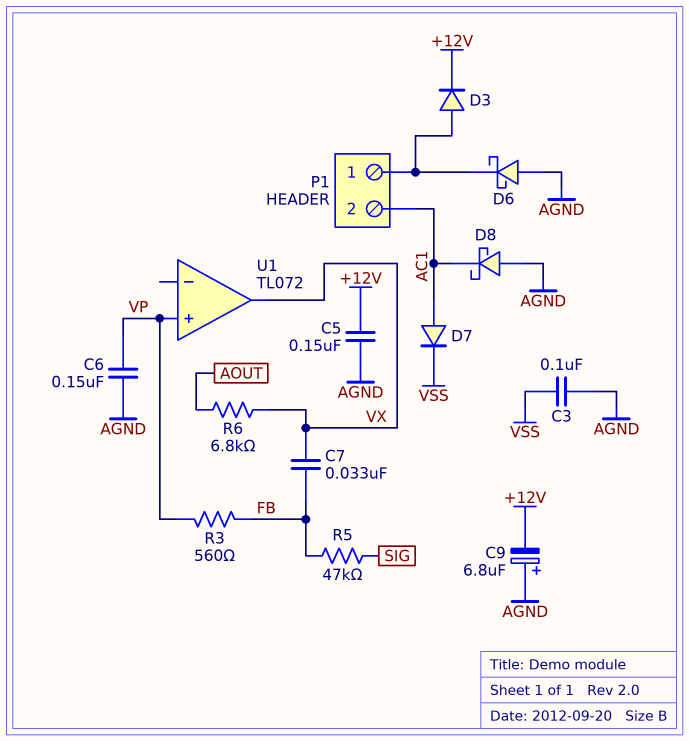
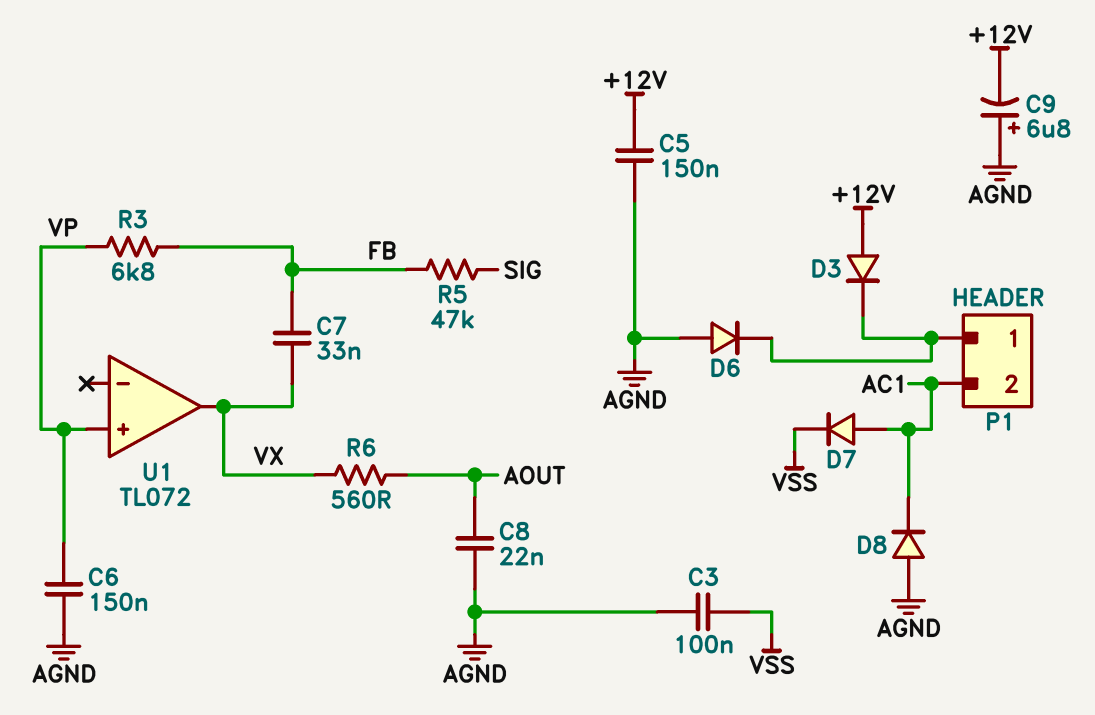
C8: none -> 22nF (AGND, AOUT)
D3: diode (A P1/1, K +12V) -> diode (A +12V, K P1/1)
D6: schottky (A AGND, K P1/1) -> diode (A AGND, K P1/1)
D8: schottky (A AGND, K AC1) -> diode (A AGND, K AC1)
R3: 560 (FB, VP) -> 6.8k (FB, VP)
R6: 6.8k (AOUT, VX) -> 560 (AOUT, VX)

